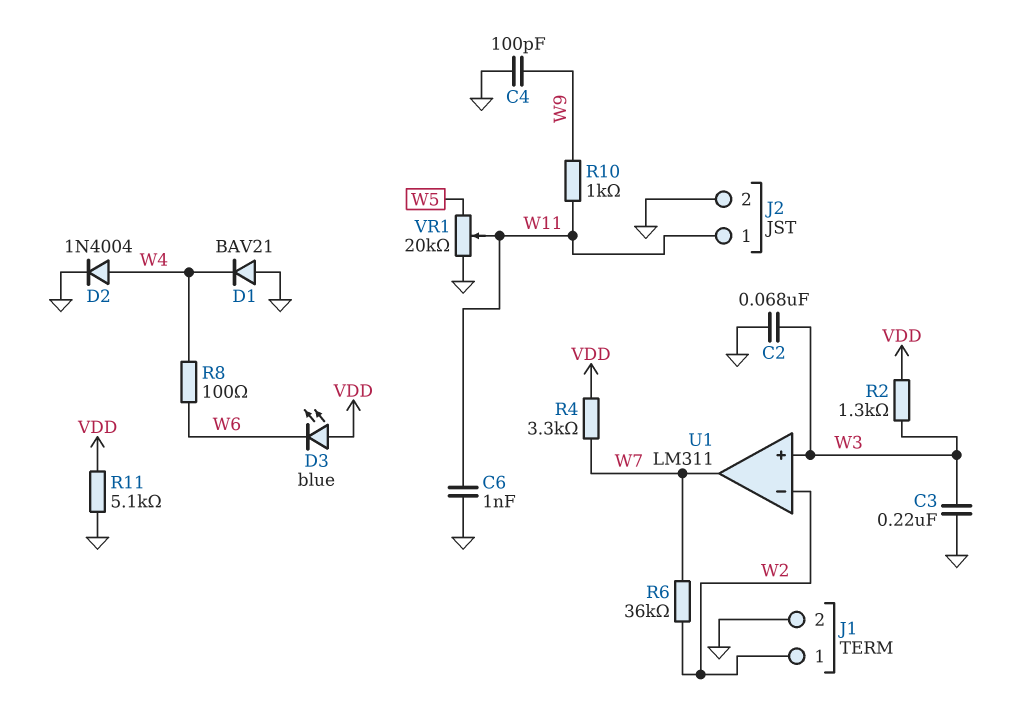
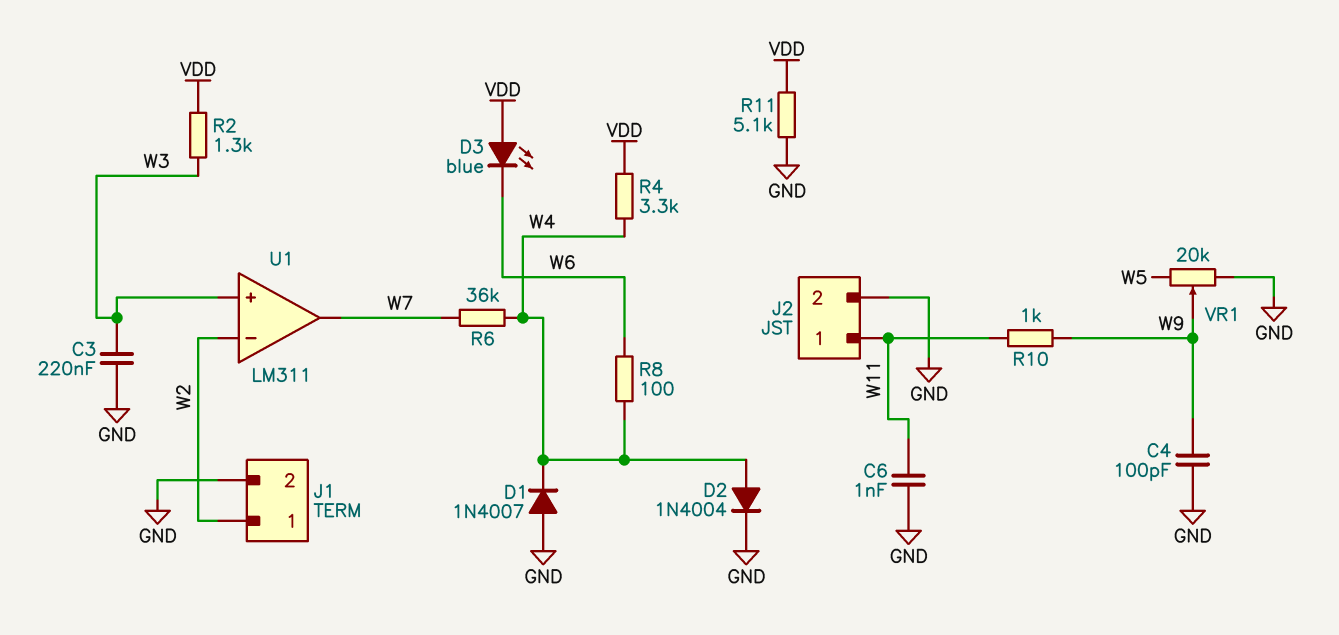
C2: 68nF (GND, W3) -> none
D1: diode BAV21 (A GND, K W4) -> diode 1N4007 (A GND, K W4)
R4: 3.3k (VDD, W7) -> 3.3k (VDD, W4)
R6: 36k (W2, W7) -> 36k (W4, W7)
VR1: 20k (GND, W5, wiper W11) -> 20k (GND, W5, wiper W9)

